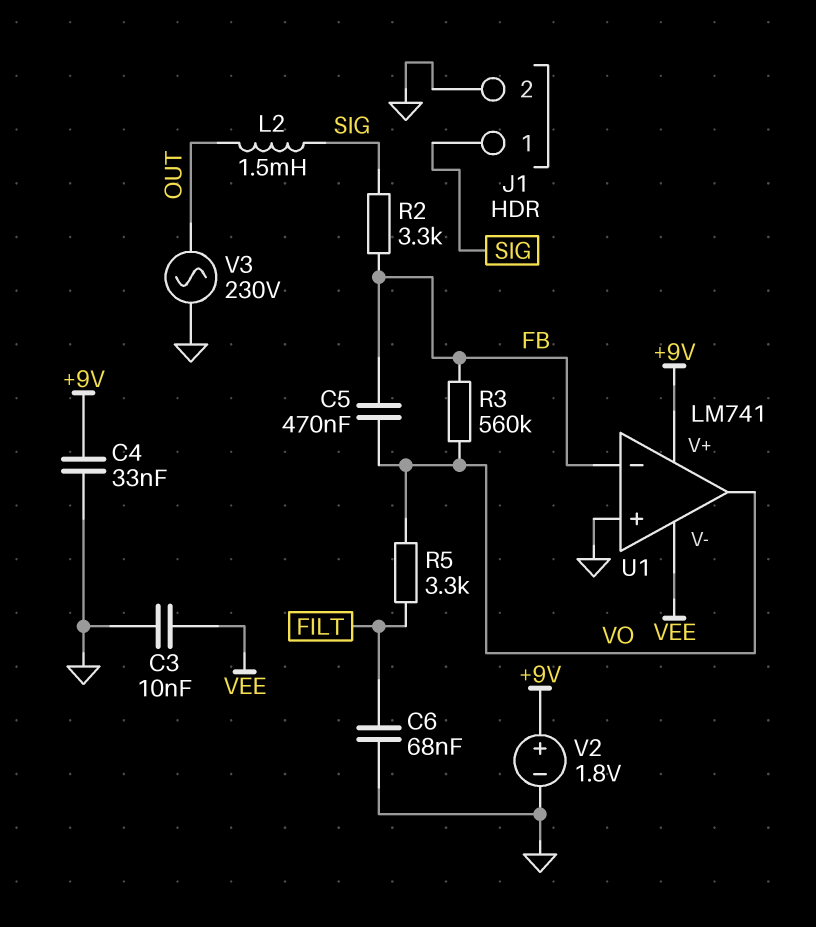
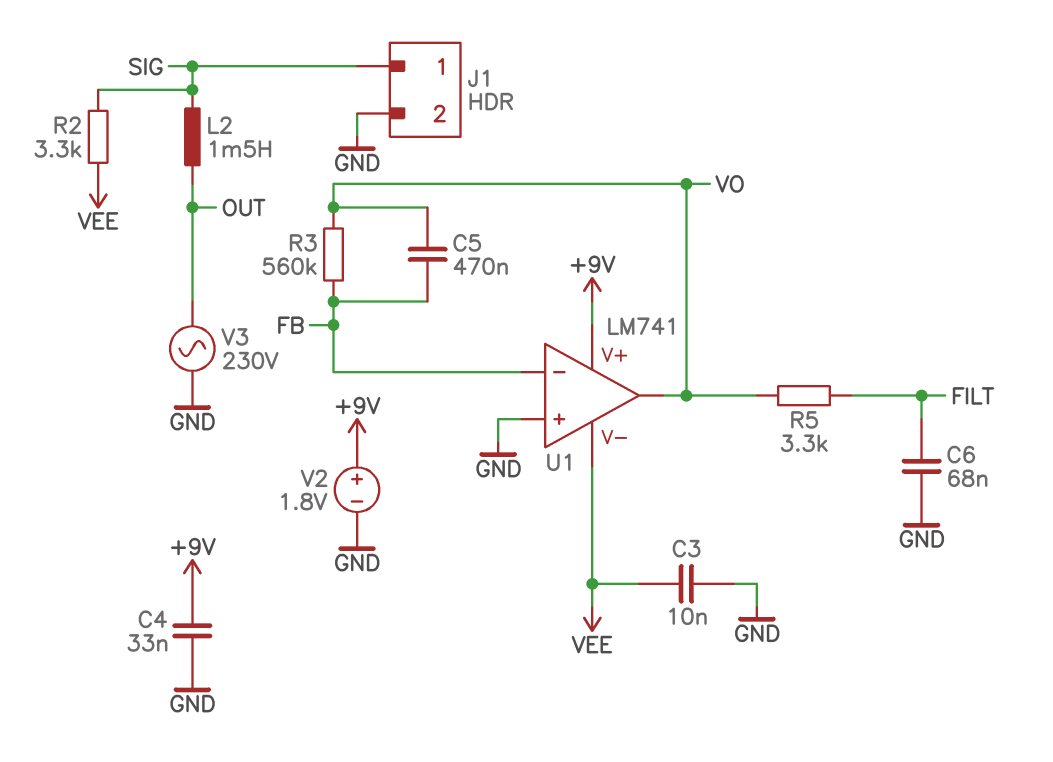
R2: 3.3k (FB, SIG) -> 3.3k (SIG, VEE)

